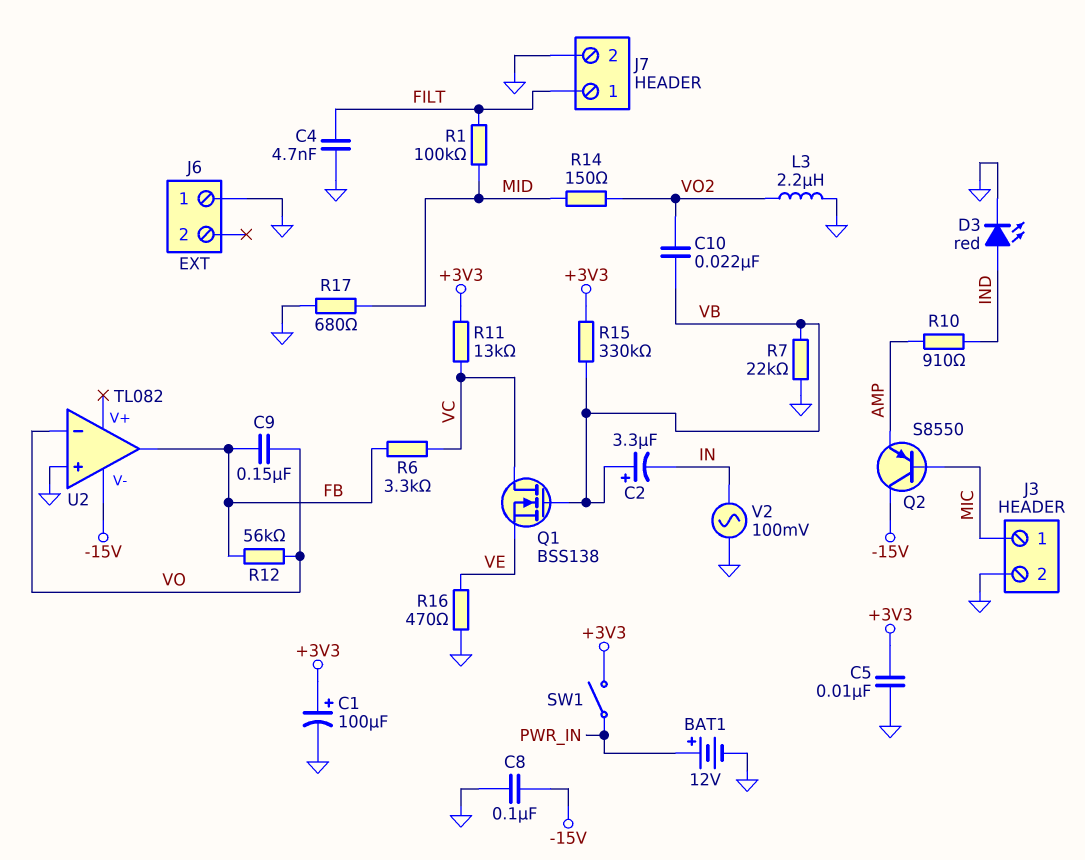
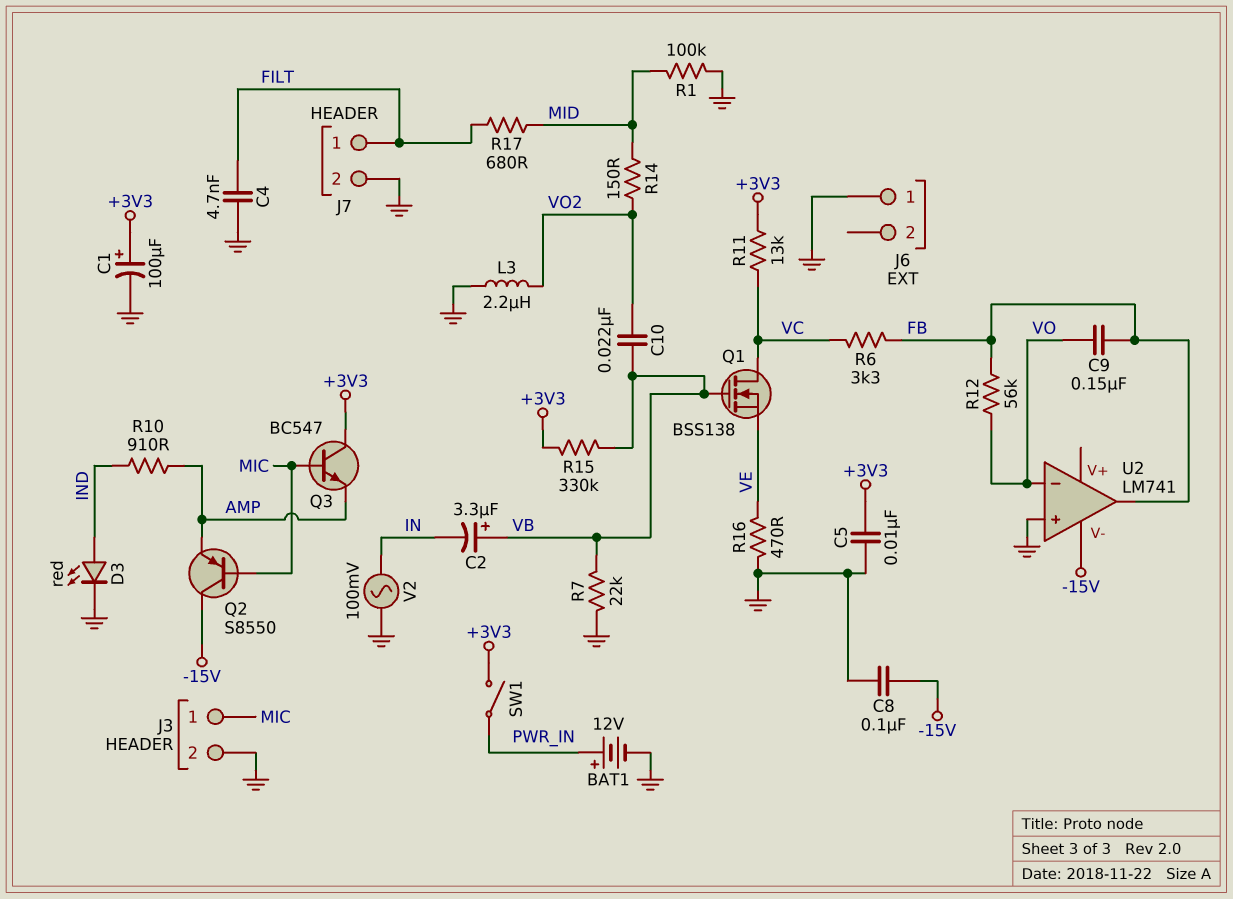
Q3: none -> NPN BC547 (B MIC, C +3V3, E AMP)
R1: 100k (FILT, MID) -> 100k (GND, MID)
R17: 680 (GND, MID) -> 680 (FILT, MID)
U2: TL082 -> LM741

